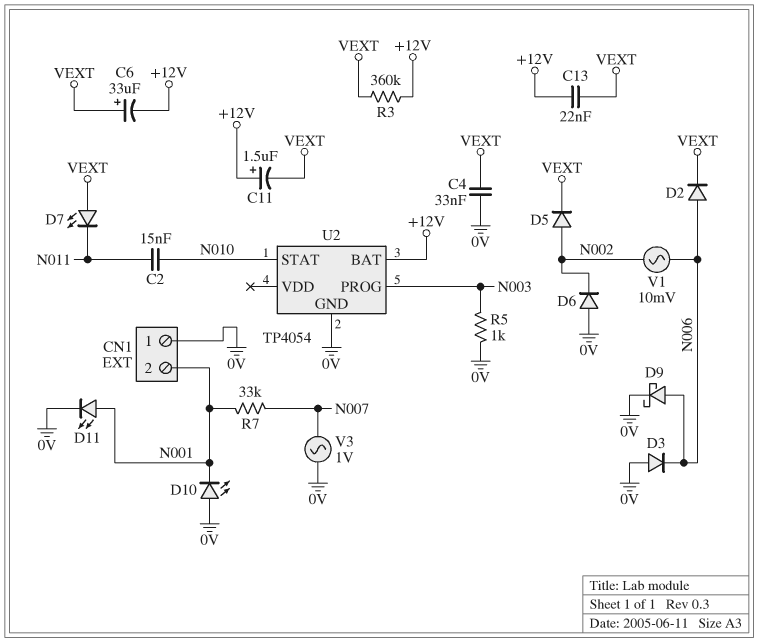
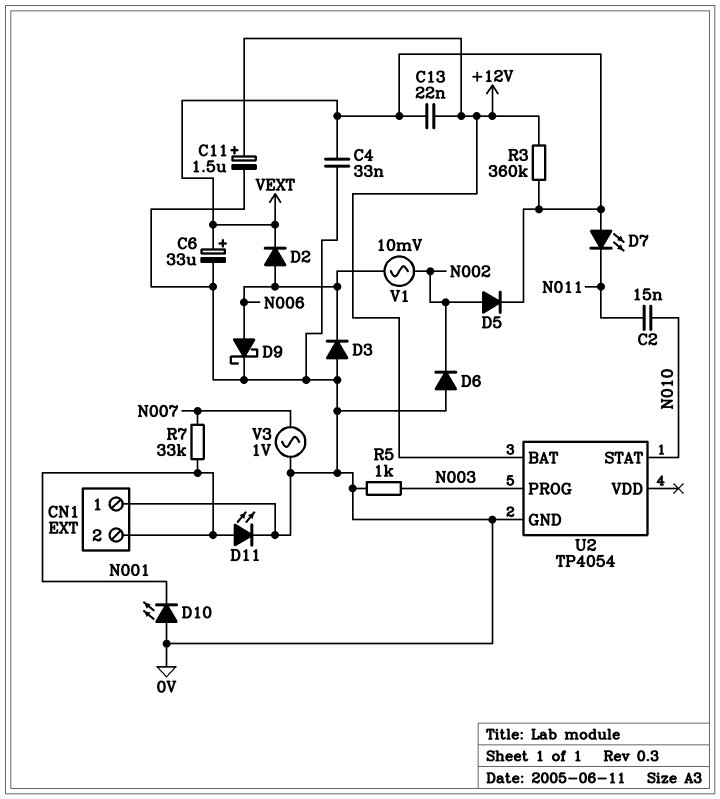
C6: 33uF (plus VEXT, minus +12V) -> 33uF (plus VEXT, minus 0V)
C11: 1.5uF (plus +12V, minus VEXT) -> 1.5uF (plus +12V, minus 0V)

